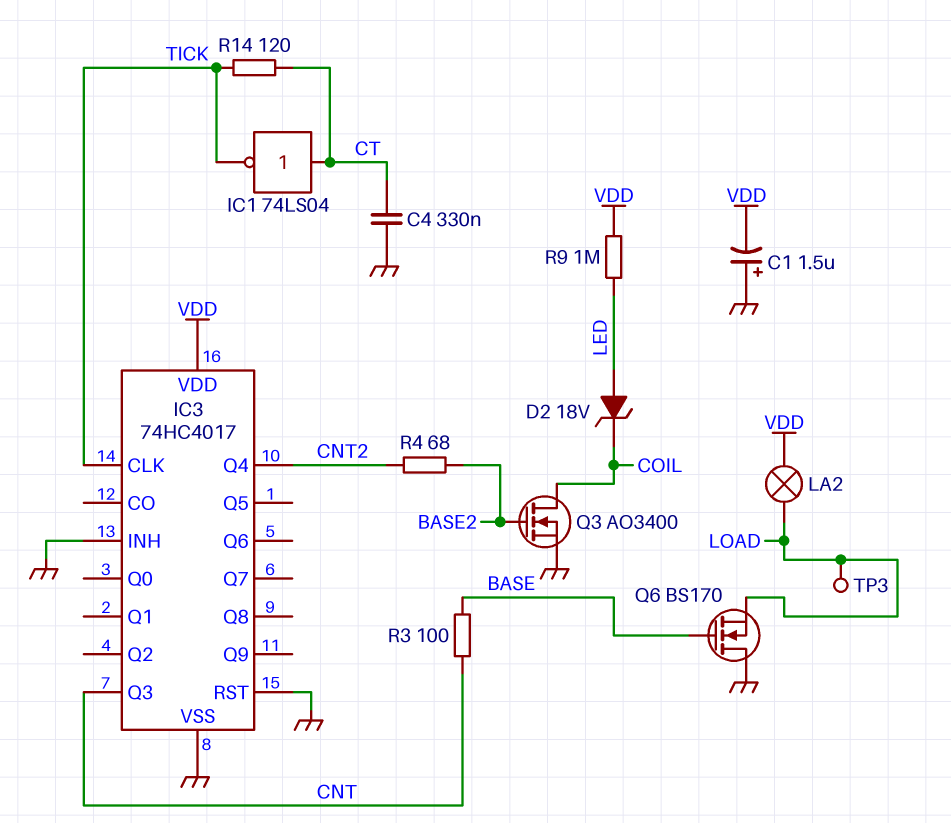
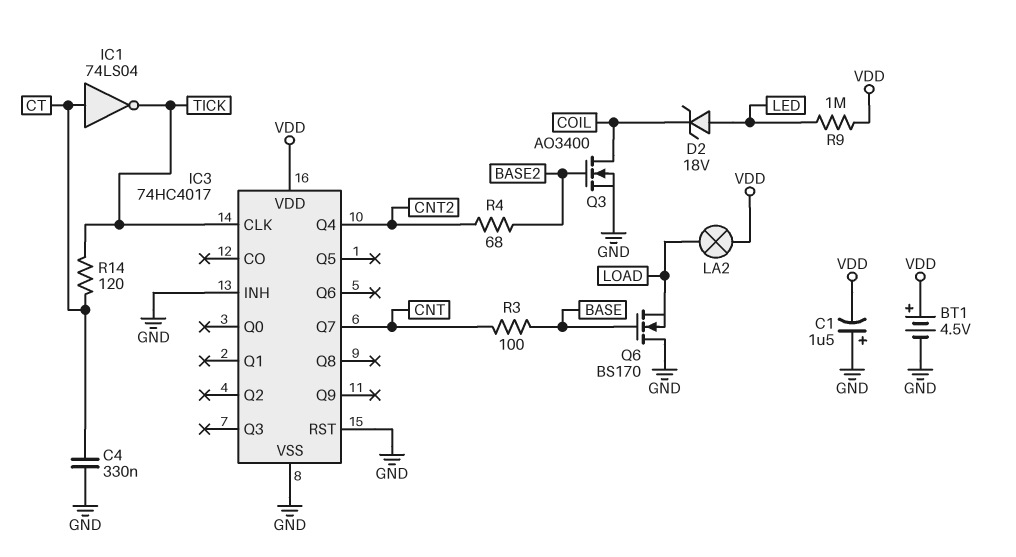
BT1: none -> 4.5V (plus VDD, minus GND)
IC3 pin Q3: CNT -> none
IC3 pin Q7: none -> CNT
TP3: test point (LOAD) -> none

